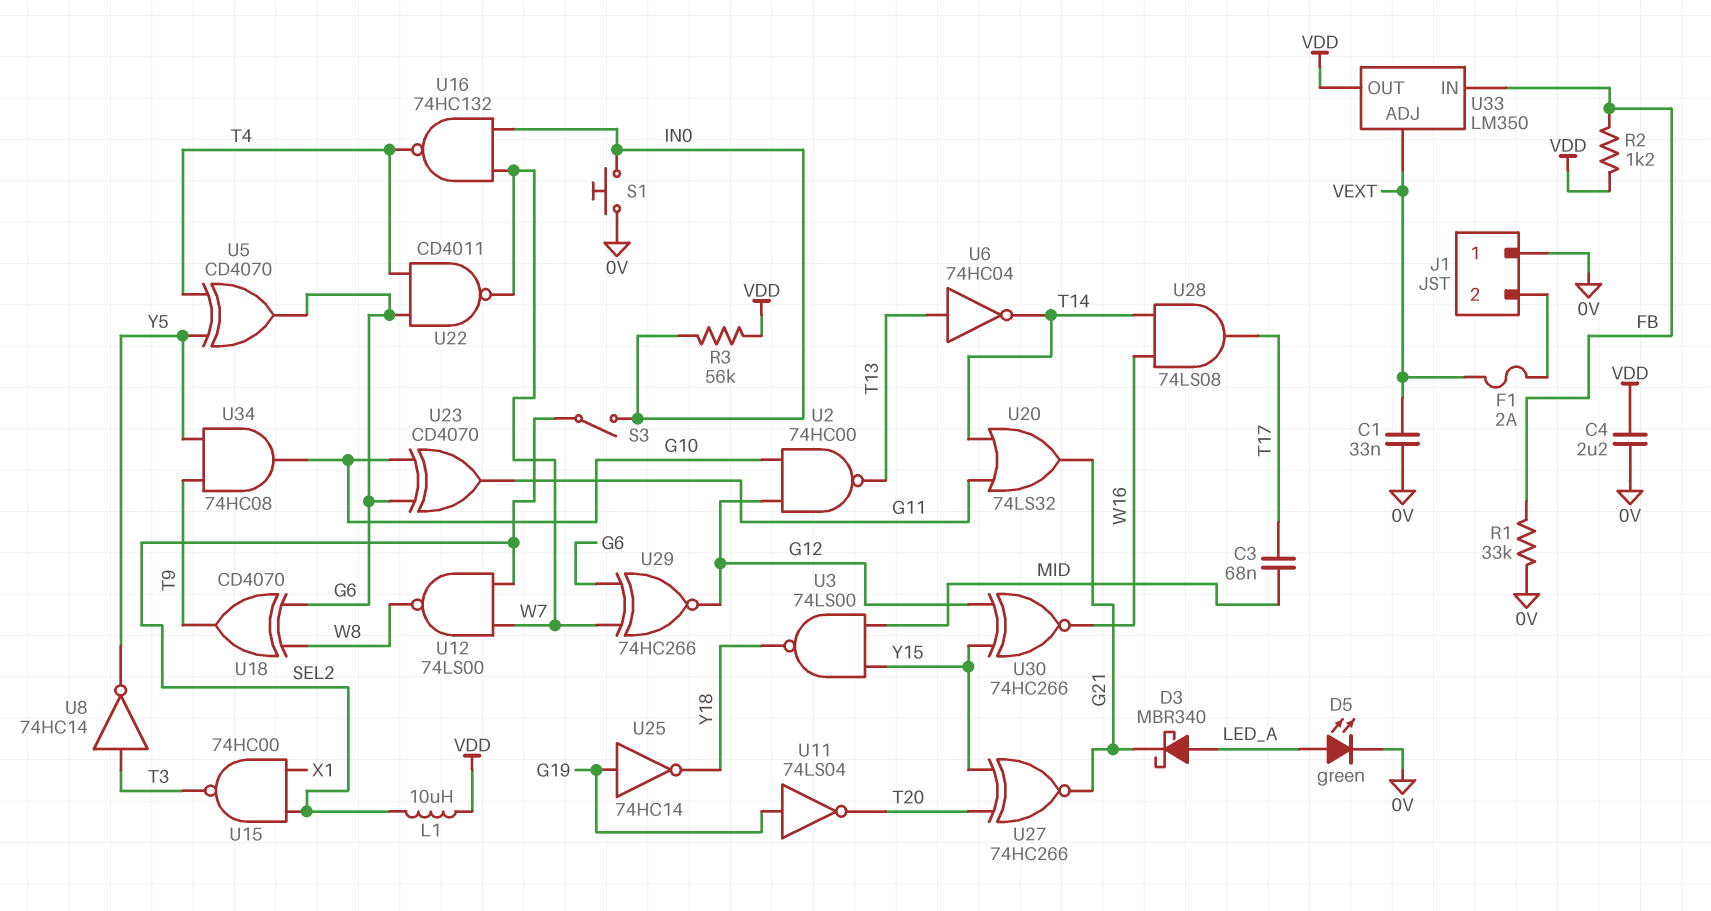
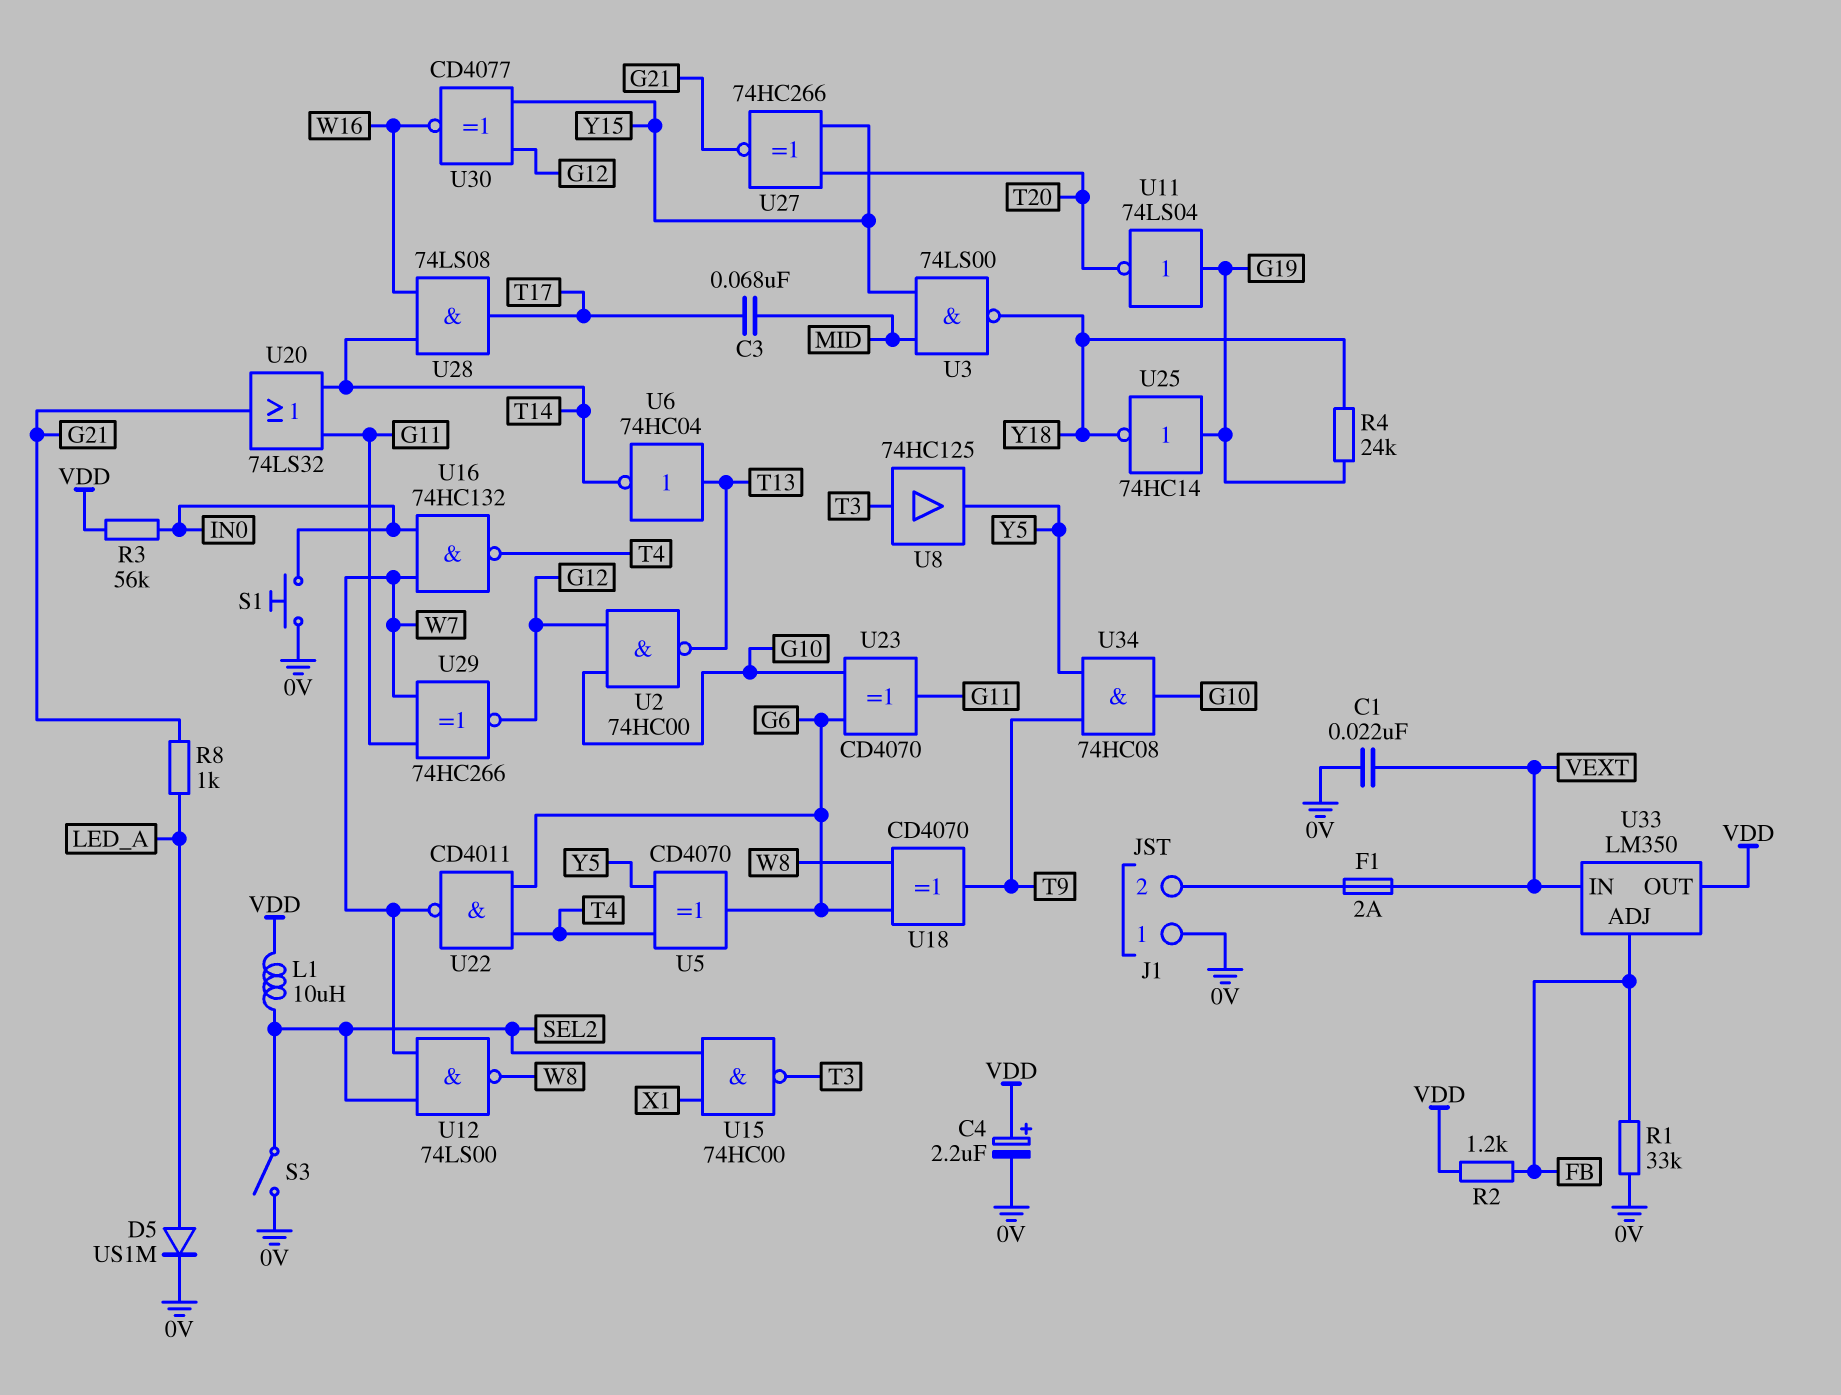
C1: 33nF (0V, VEXT) -> 22nF (0V, VEXT)
C4: 2.2uF (0V, VDD) -> 2.2uF (plus VDD, minus 0V)
D3: schottky MBR340 (A LED_A, K G21) -> none
D5: LED green (A LED_A, K 0V) -> diode US1M (A LED_A, K 0V)
R4: none -> 24k (G19, Y18)
R8: none -> 1k (G21, LED_A)
S3: switch (IN0, SEL2) -> switch (0V, SEL2)
U8: NOT 74HC14 (in T3, out Y5) -> buffer 74HC125 (in T3, out Y5)
U29: XNOR 74HC266 (in G6, in W7, out G12) -> XNOR 74HC266 (in G11, in W7, out G12)
U30: XNOR 74HC266 (in G12, in Y15, out W16) -> XNOR CD4077 (in G12, in Y15, out W16)
U33 pin ADJ: VEXT -> FB
U33 pin IN: FB -> VEXT

